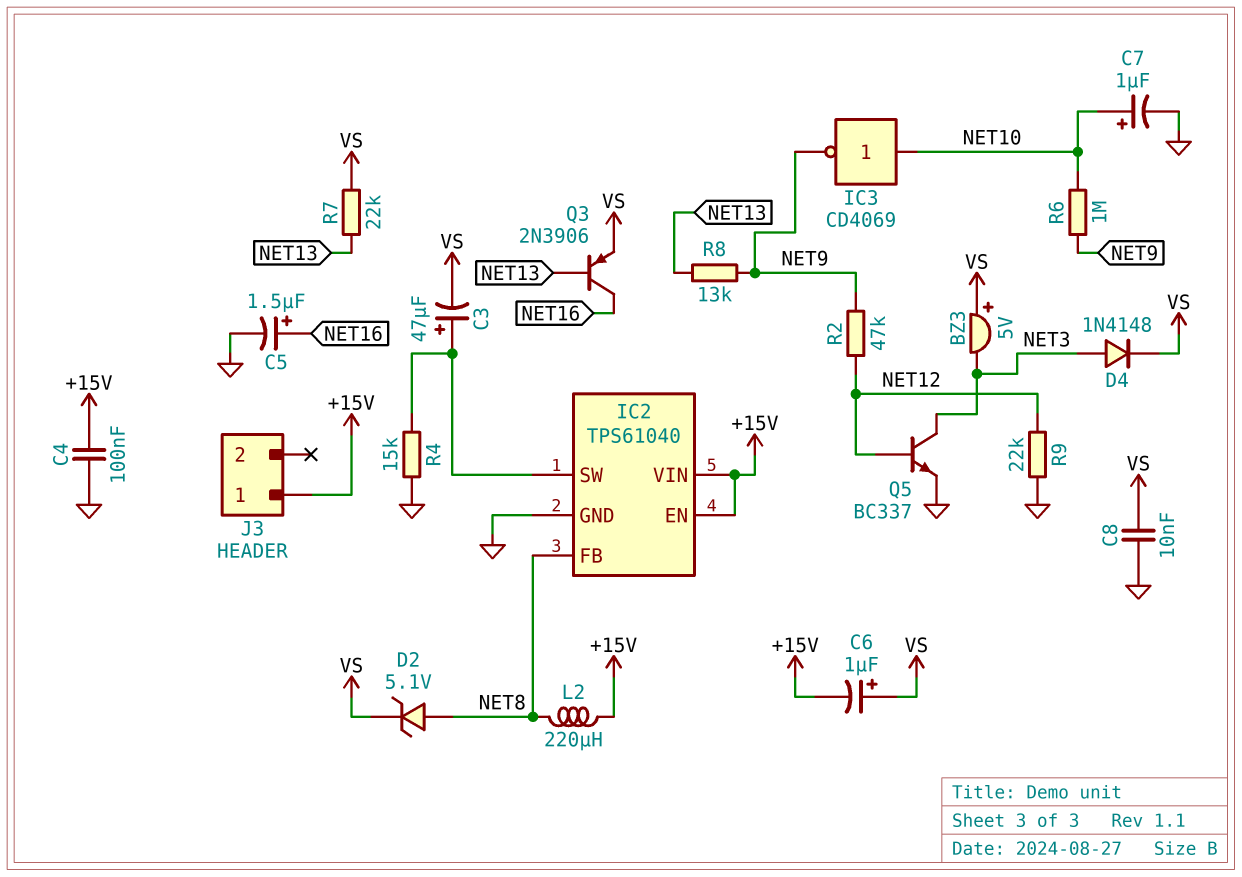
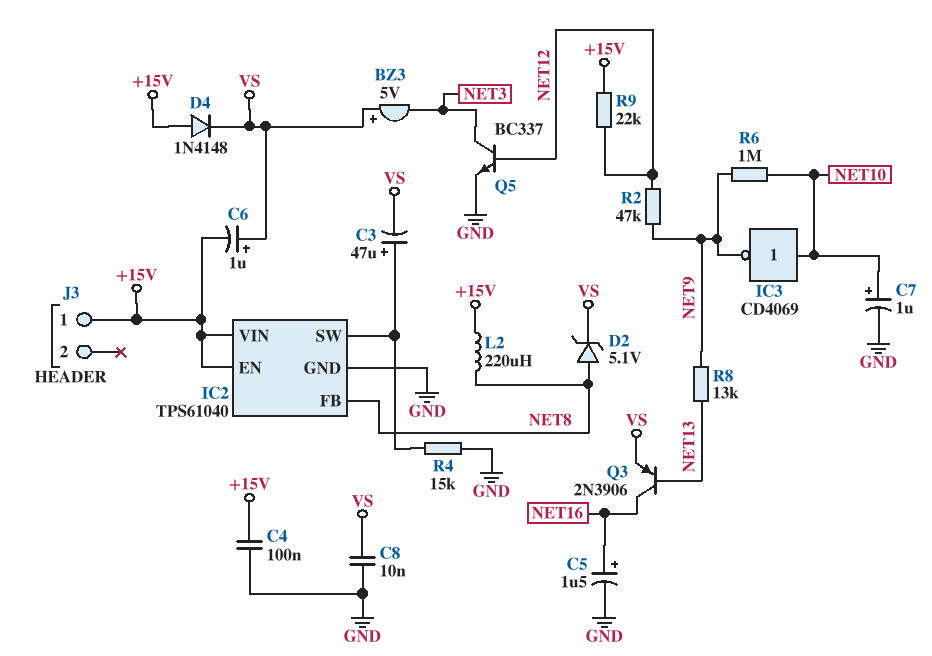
D4: diode 1N4148 (A NET3, K VS) -> diode 1N4148 (A +15V, K VS)
R7: 22k (NET13, VS) -> none
R9: 22k (GND, NET12) -> 22k (+15V, NET12)

